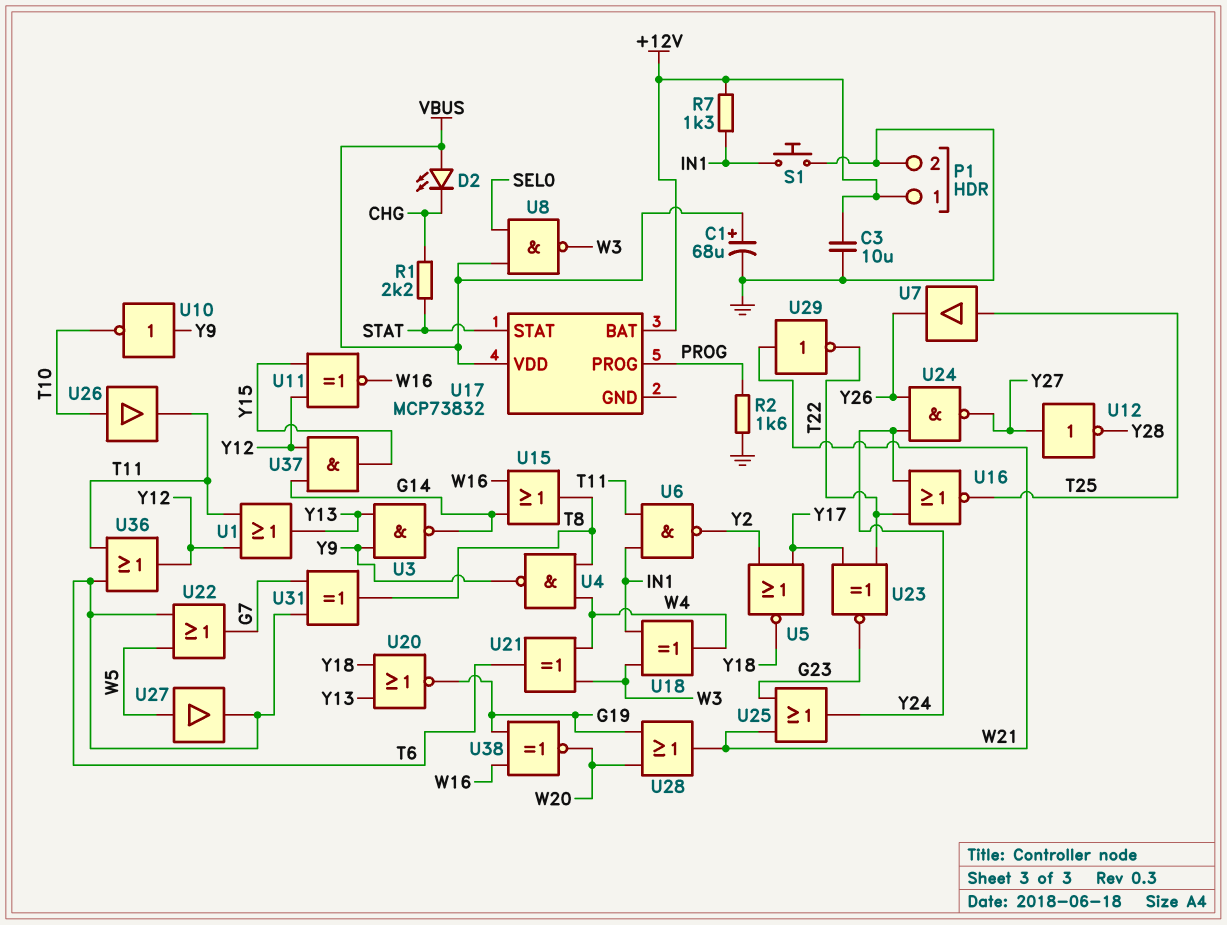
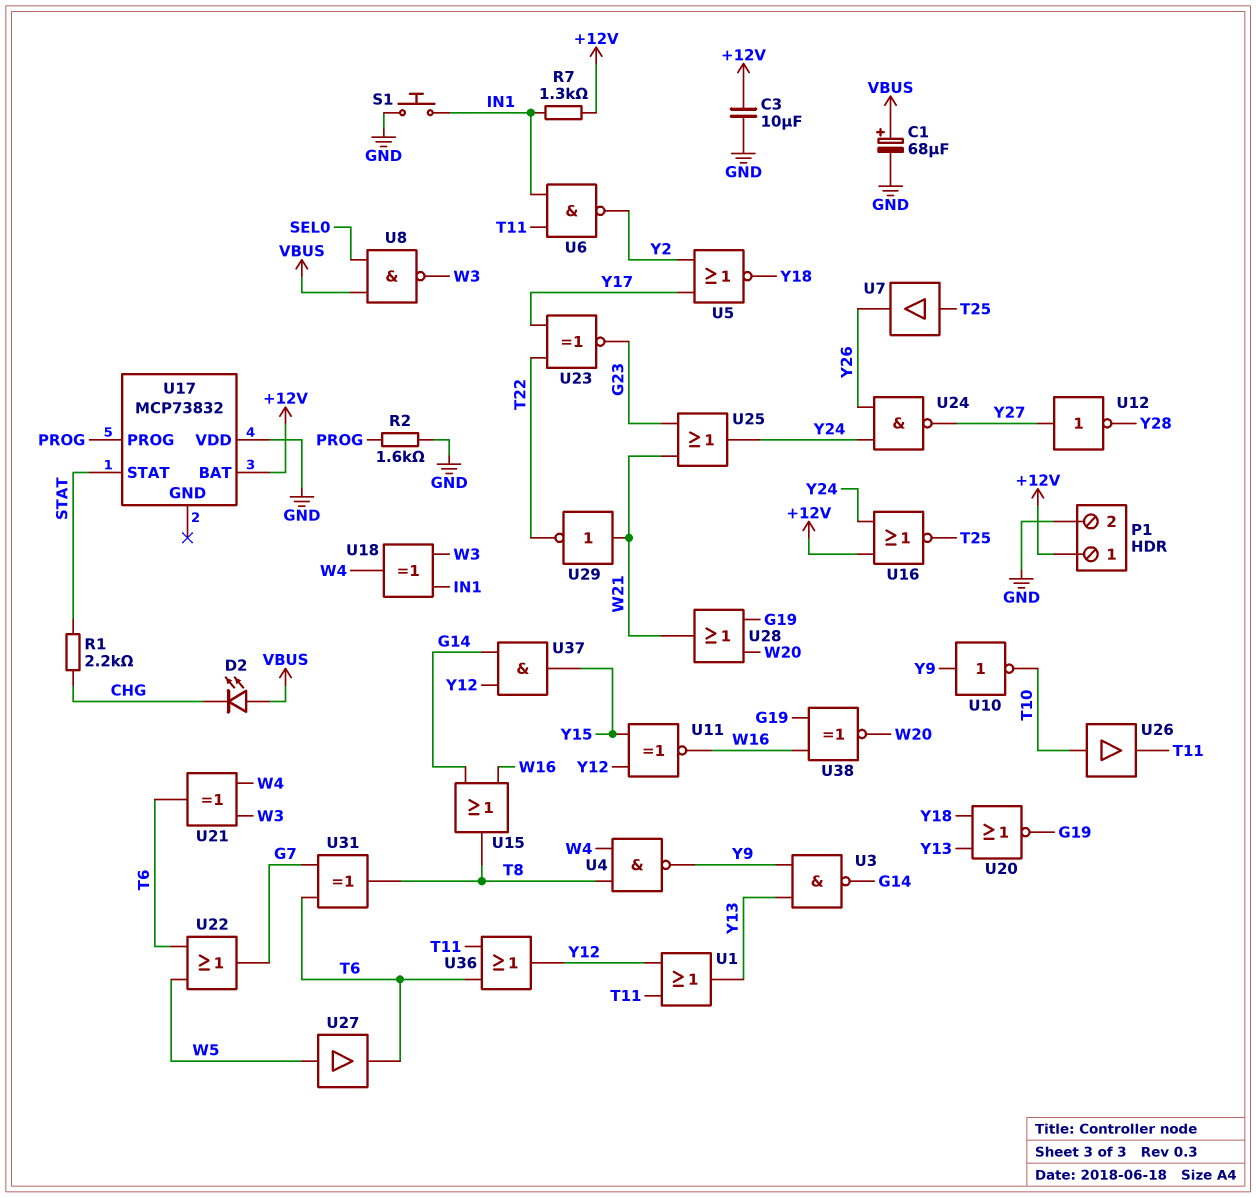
U16: NOR (in T22, in Y24, out T25) -> NOR (in +12V, in Y24, out T25)
U17 pin VDD: VBUS -> GND

